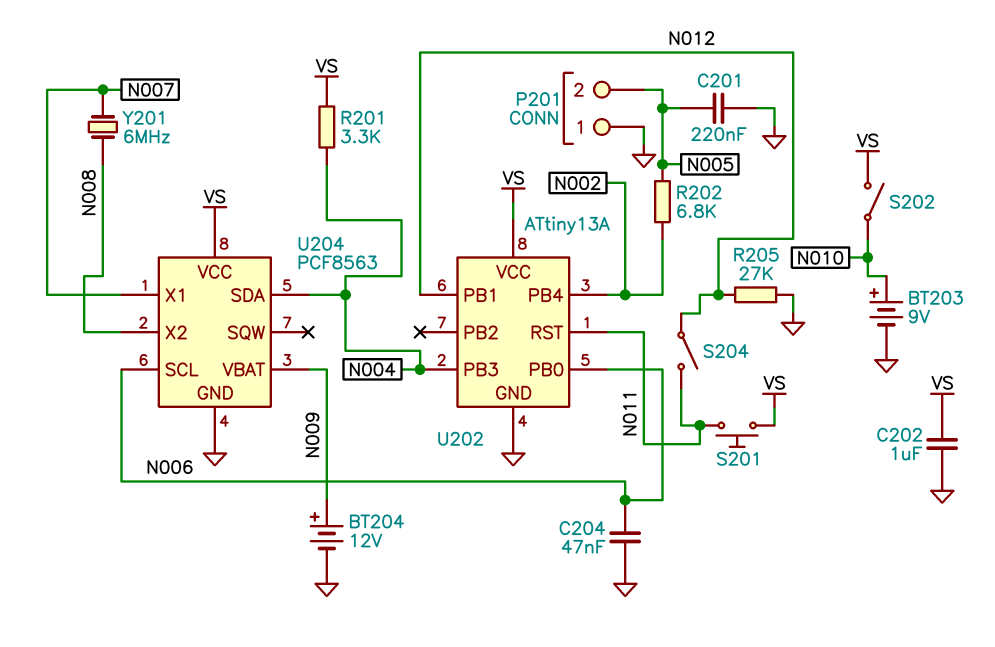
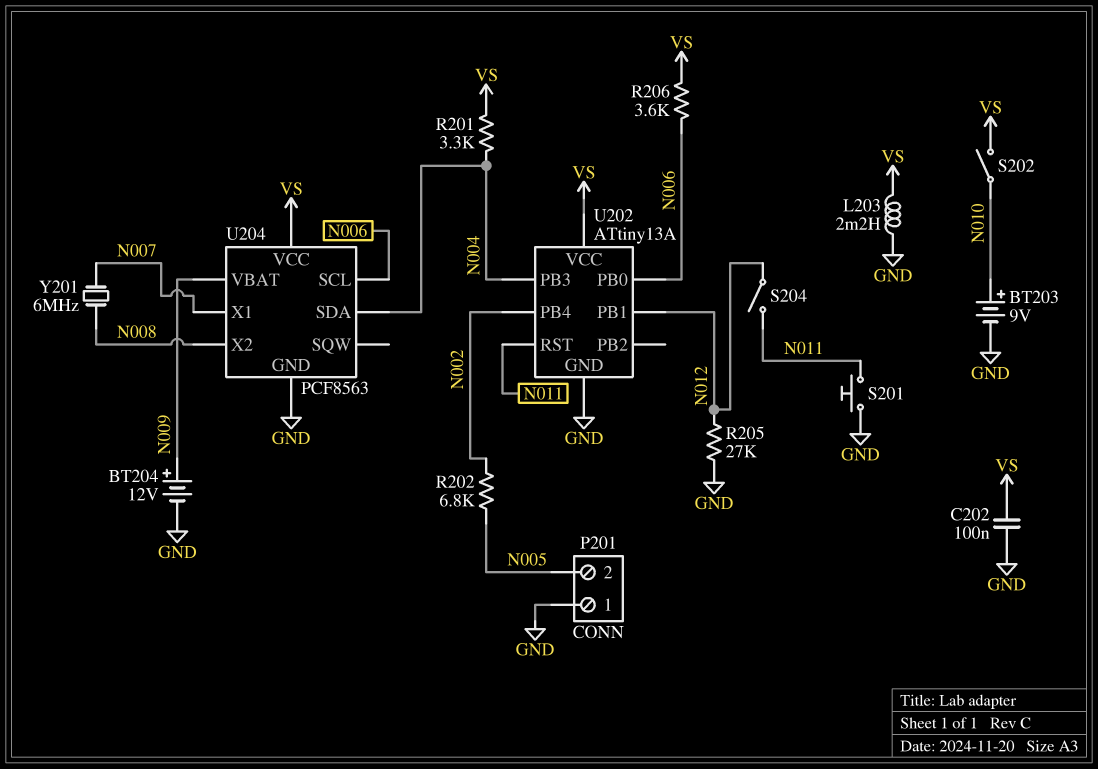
C201: 220nF (GND, N005) -> none
C202: 1uF (GND, VS) -> 100nF (GND, VS)
C204: 47nF (GND, N006) -> none
L203: none -> 2.2mH (GND, VS)
R206: none -> 3.6k (N006, VS)
S201: button (N011, VS) -> button (GND, N011)

